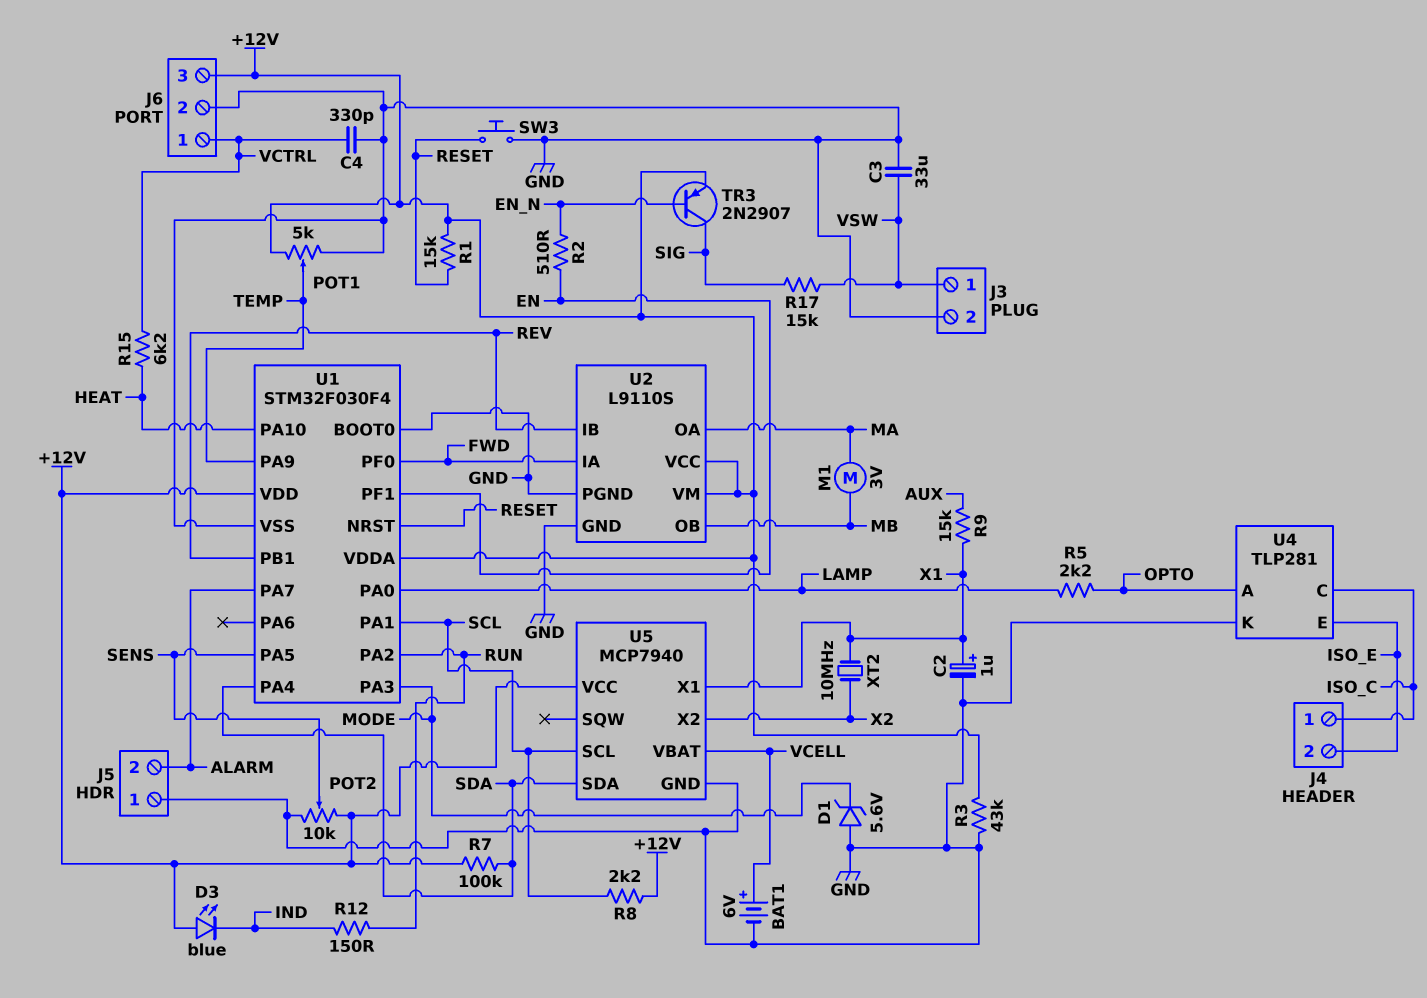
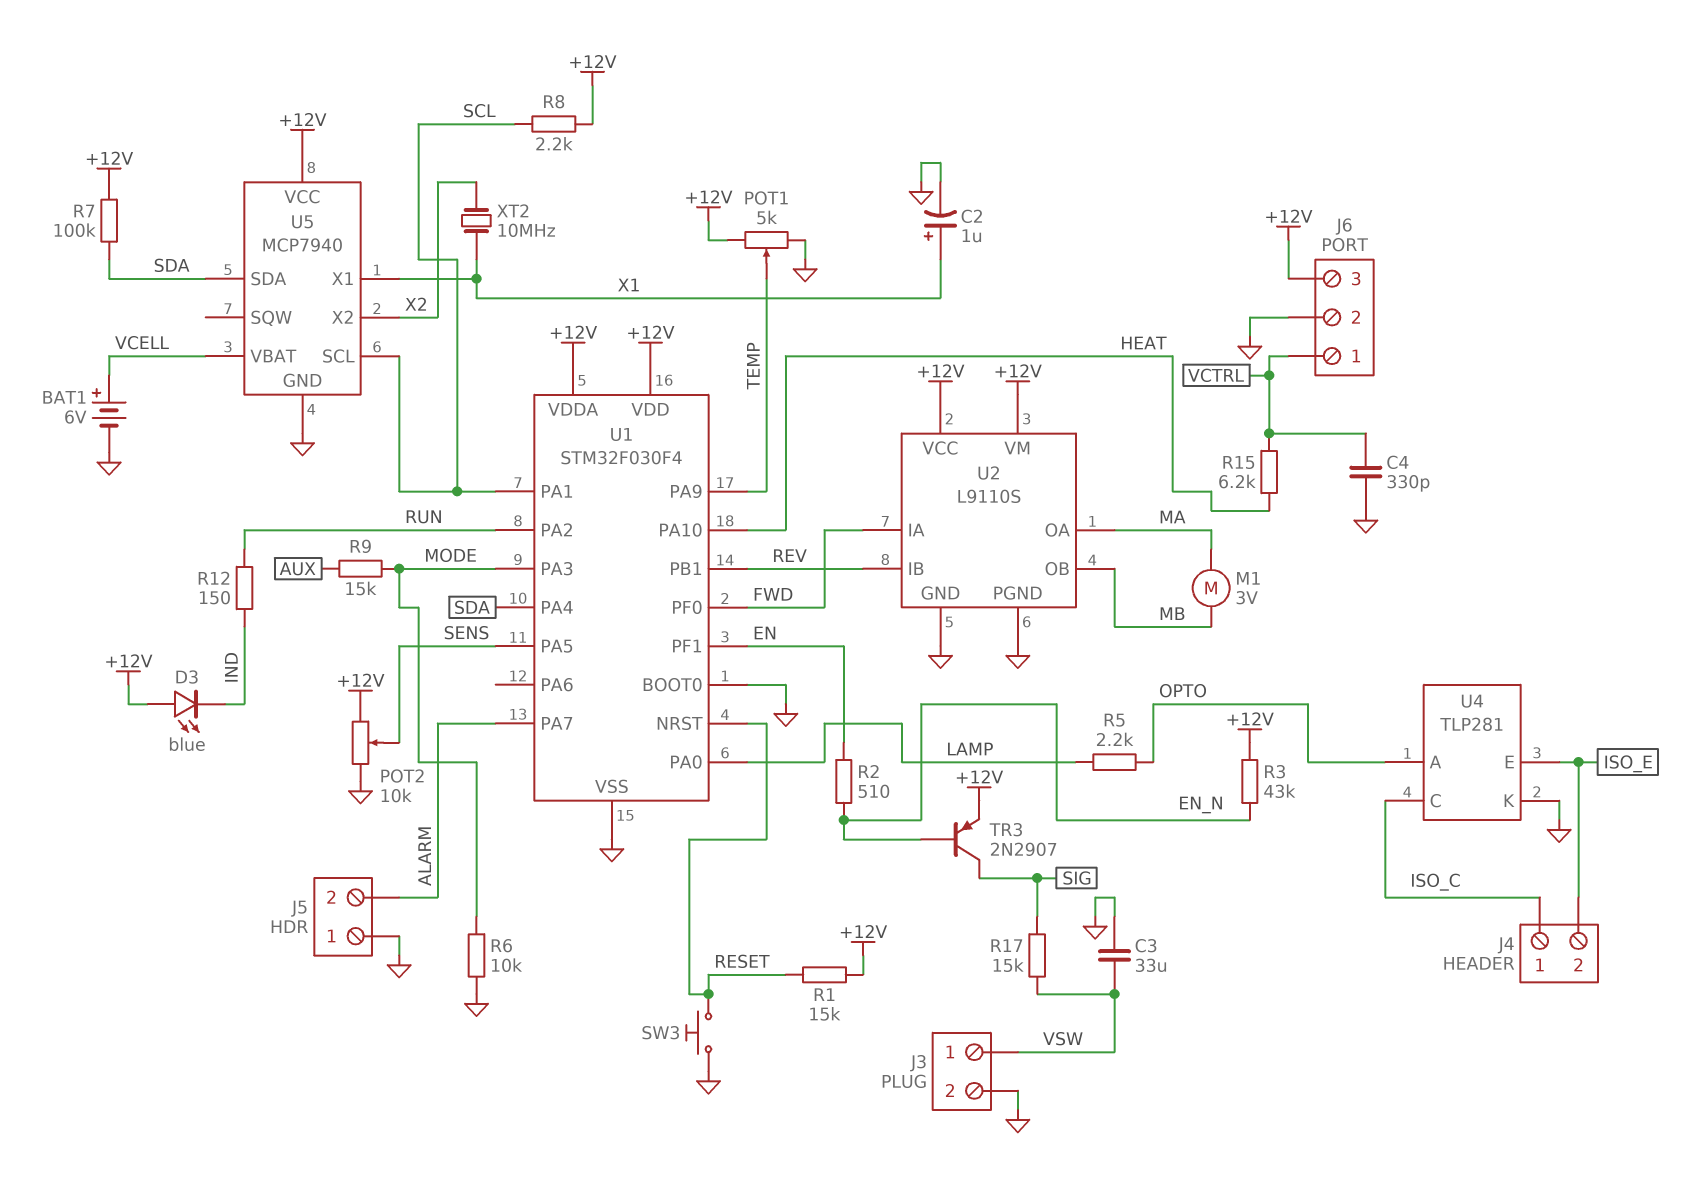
D1: zener 5.6V (A GND, K MODE) -> none
R3: 43k (+12V, GND) -> 43k (+12V, EN_N)
R6: none -> 10k (GND, MODE)
R9: 15k (AUX, X1) -> 15k (AUX, MODE)

